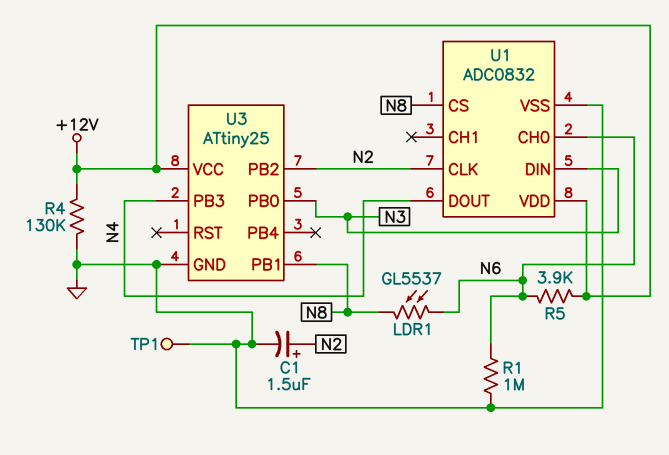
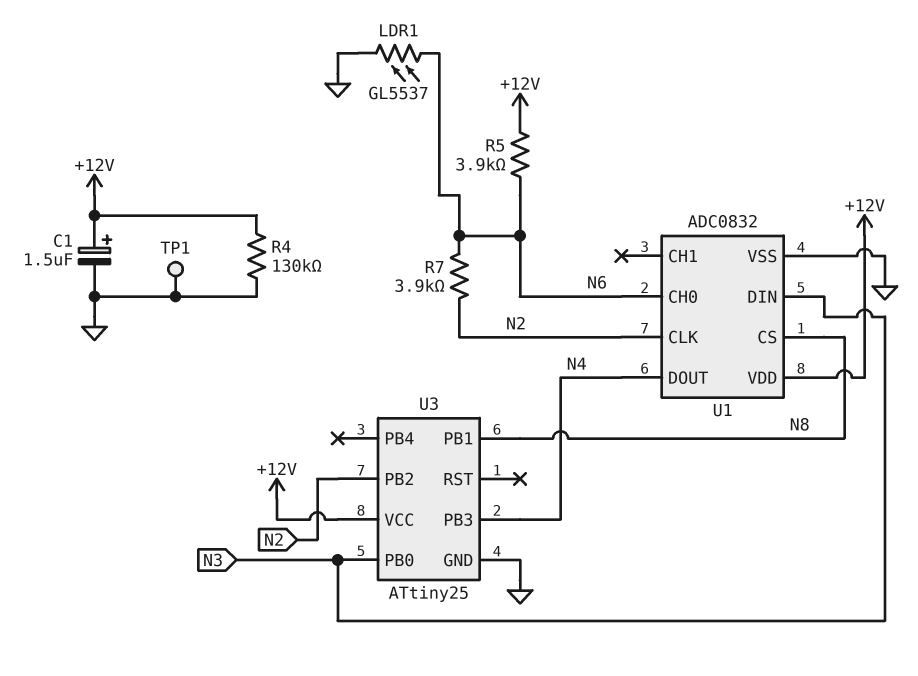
C1: 1.5uF (plus N2, minus GND) -> 1.5uF (plus +12V, minus GND)
LDR1: GL5537 (N6, N8) -> GL5537 (GND, N6)
R1: 1M (GND, N6) -> none
R7: none -> 3.9k (N2, N6)

